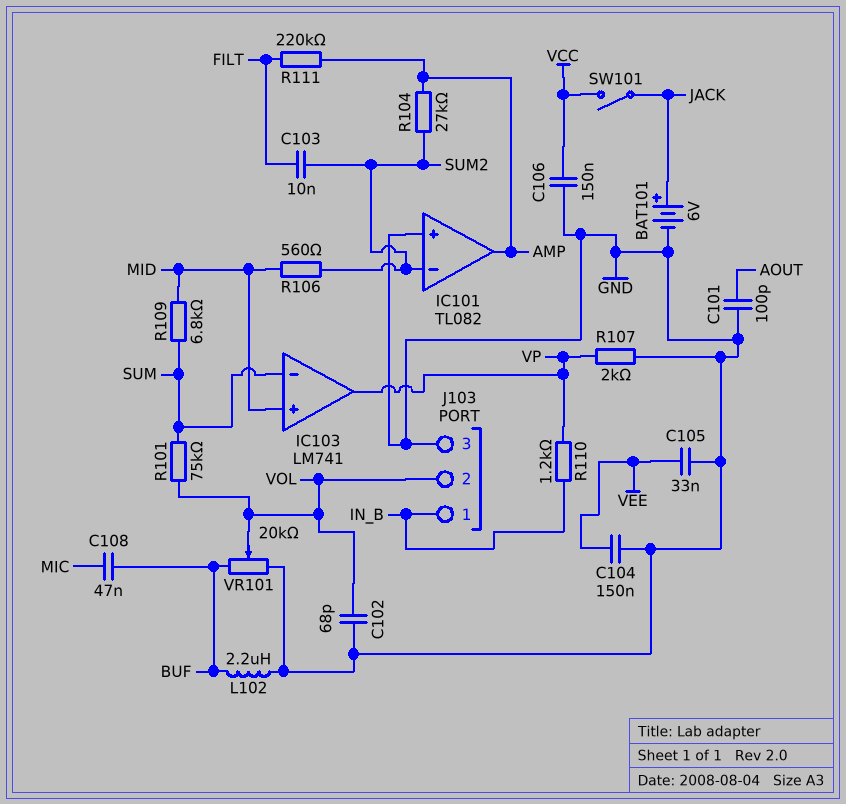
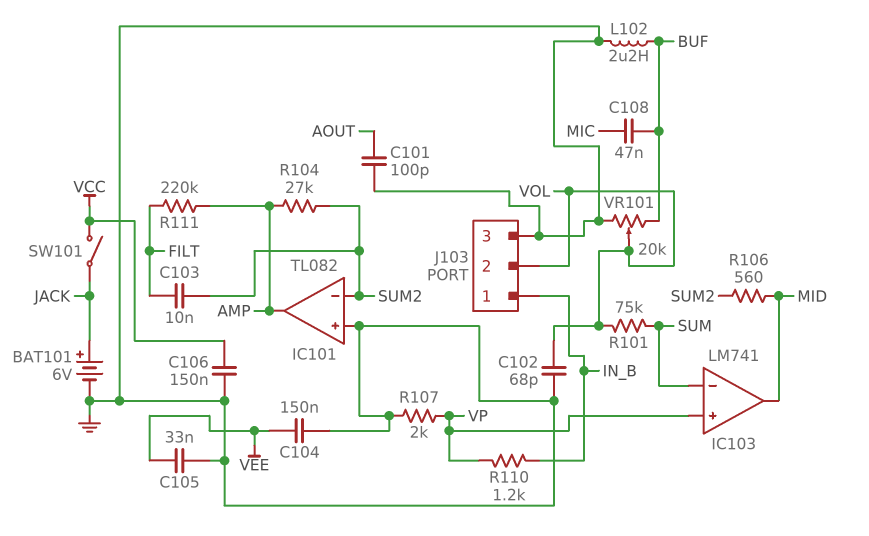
IC103 pin in+: MID -> VP
IC103 pin out: VP -> MID
R109: 6.8k (MID, SUM) -> none

